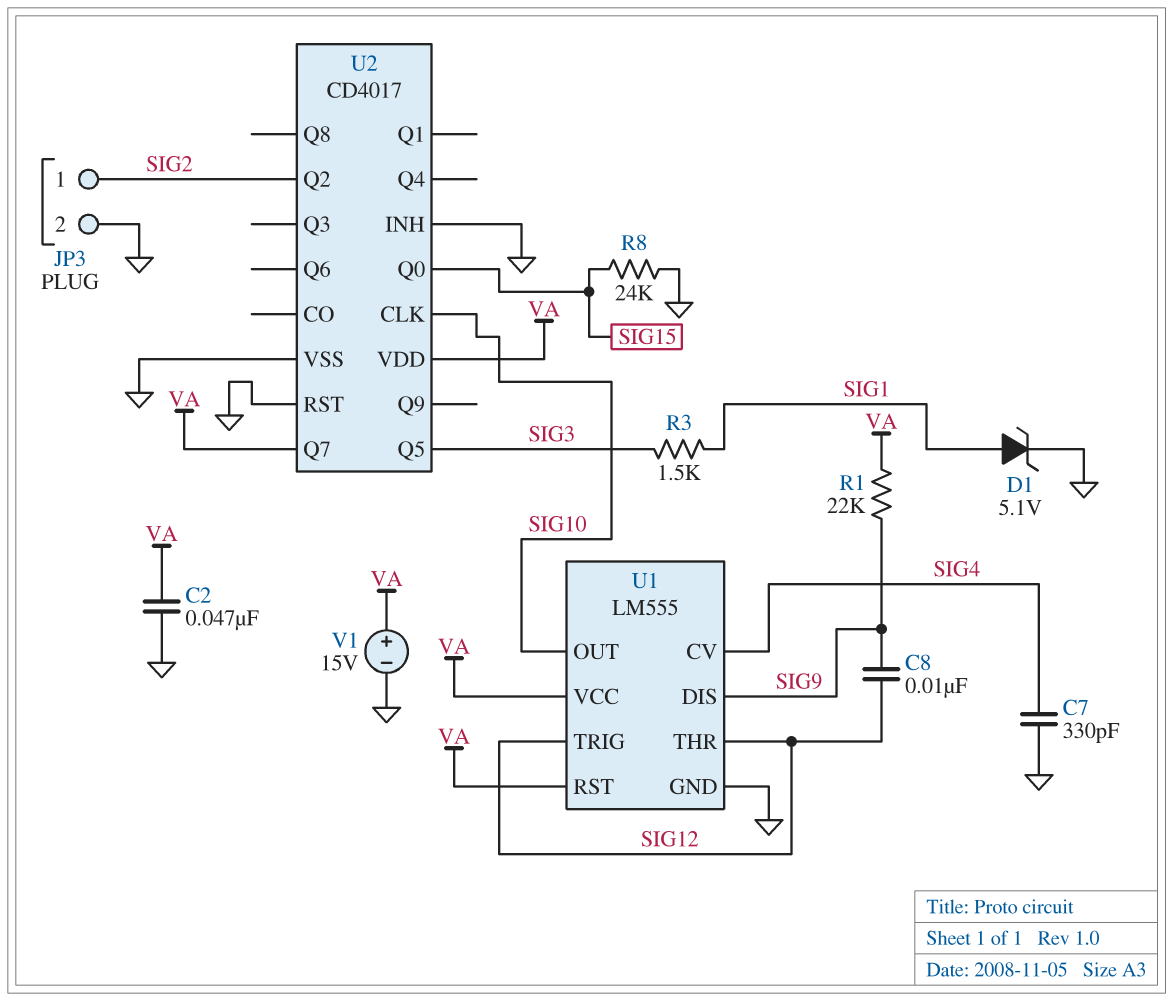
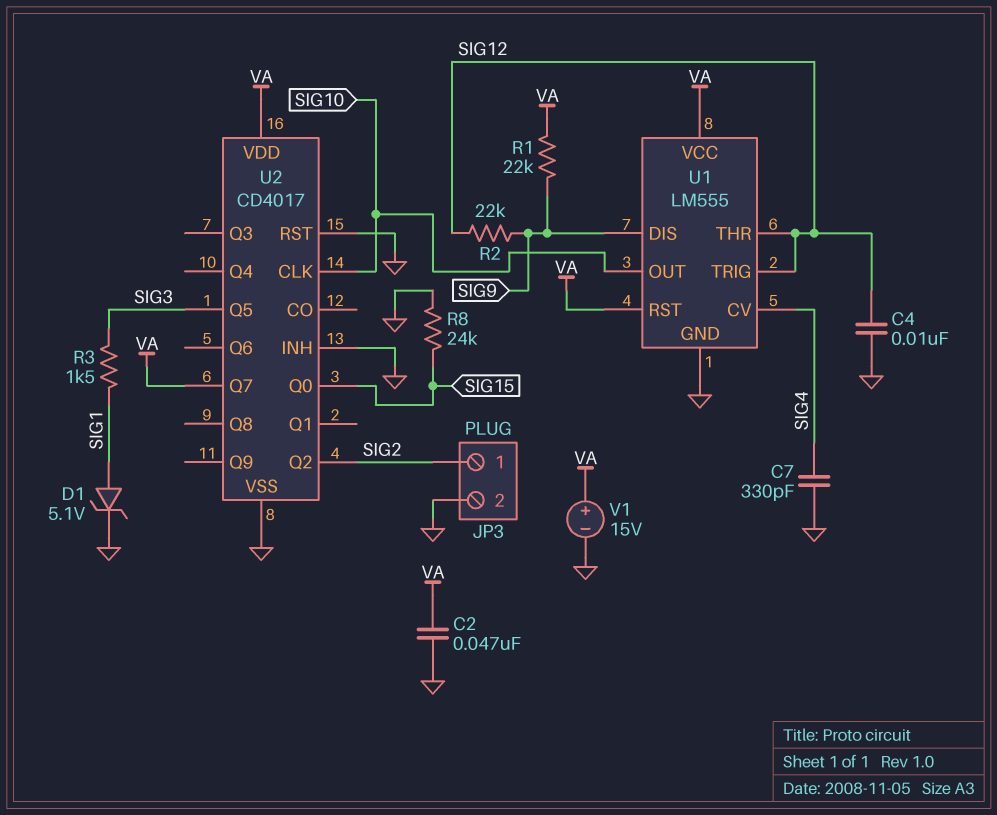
C4: none -> 10nF (GND, SIG12)
C8: 10nF (SIG9, SIG12) -> none
R2: none -> 22k (SIG9, SIG12)

